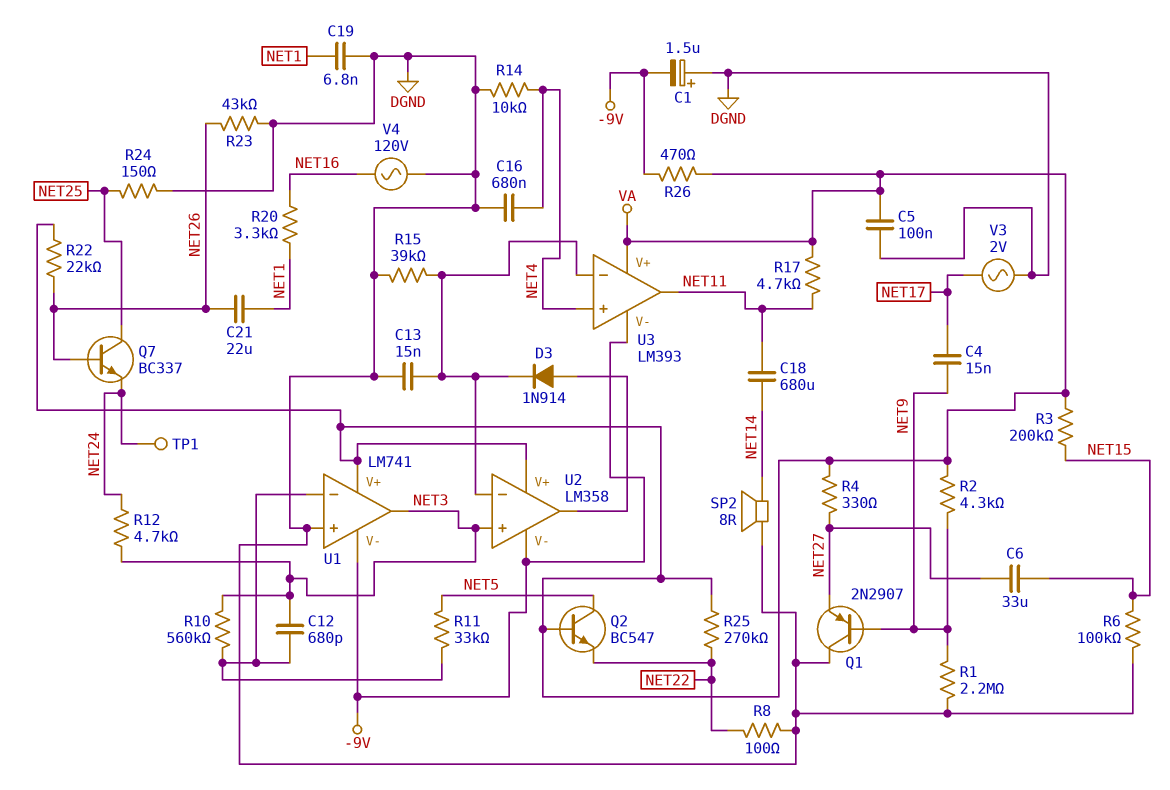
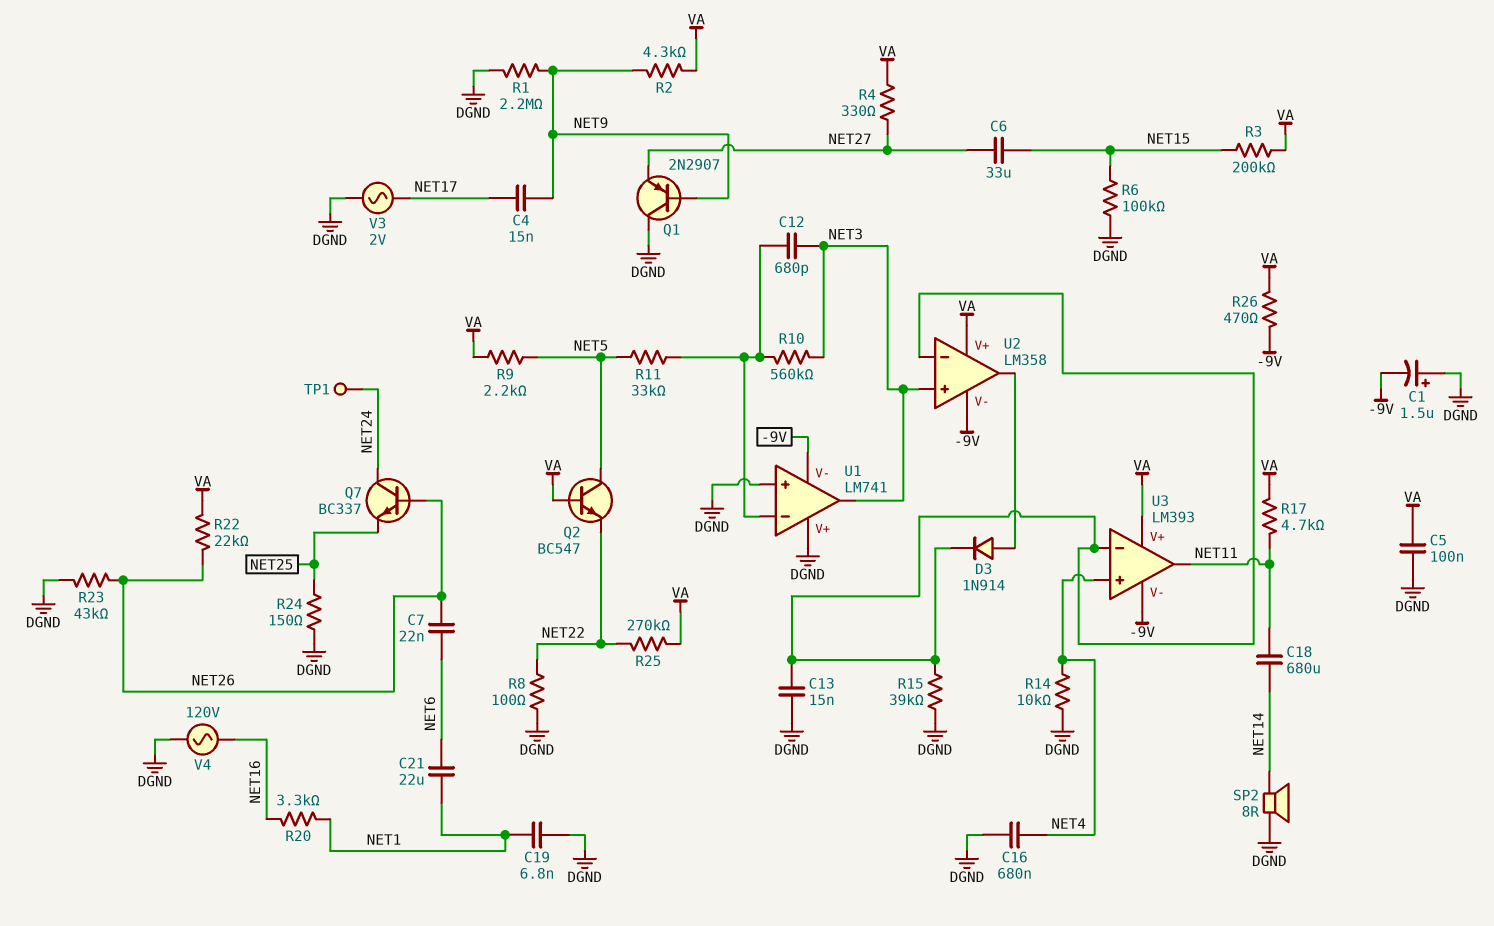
C7: none -> 22nF (NET6, NET26)
C21: 22uF (NET1, NET26) -> 22uF (NET1, NET6)
Q7: NPN BC337 (B NET26, C NET25, E NET24) -> NPN BC337 (B NET26, C NET24, E NET25)
R9: none -> 2.2k (NET5, VA)
R12: 4.7k (NET3, NET24) -> none
U1 pin V+: VA -> DGND

